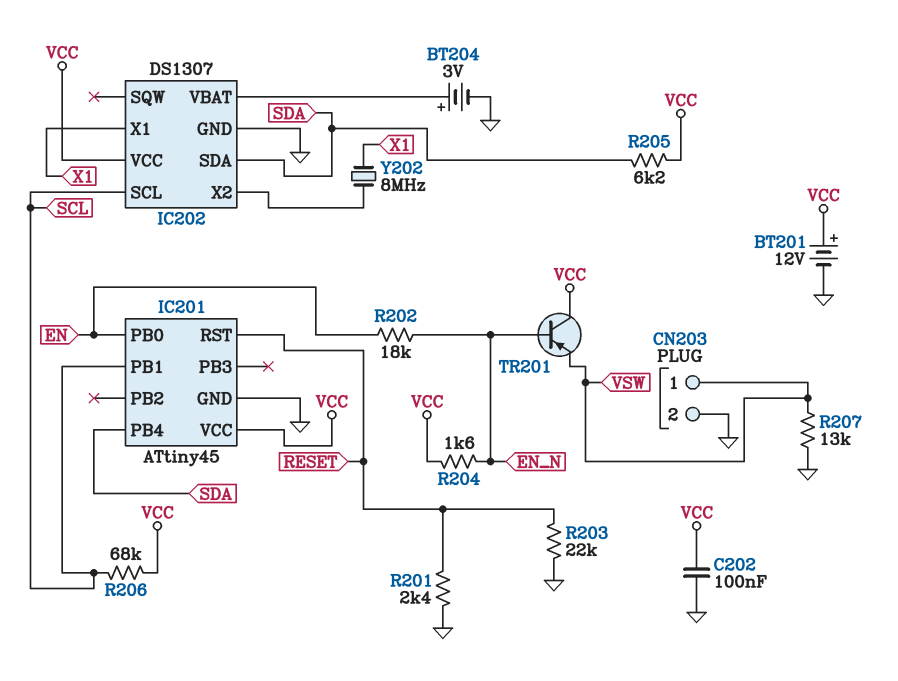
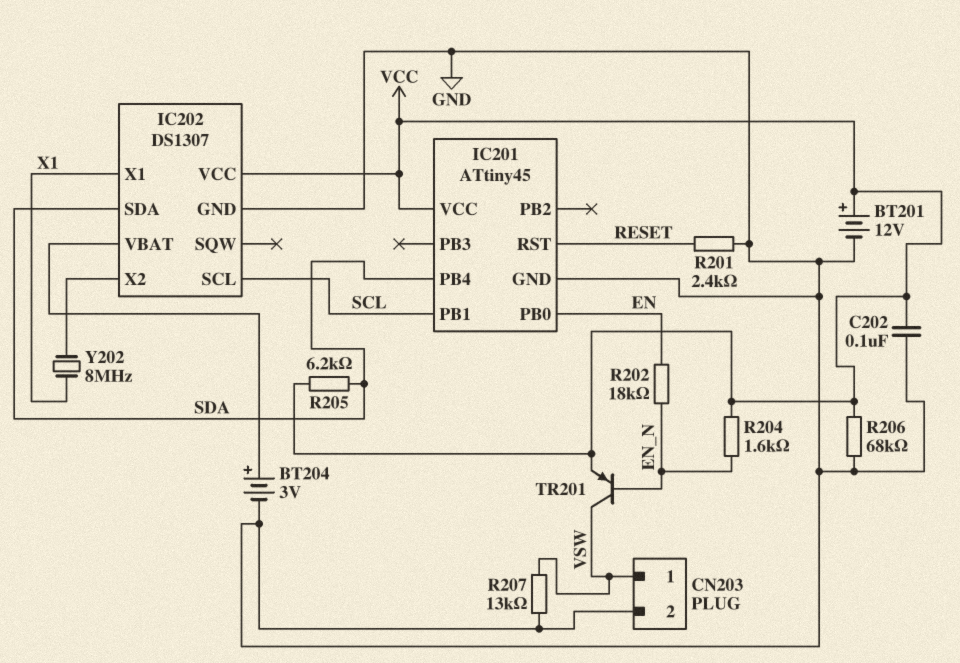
R203: 22k (GND, RESET) -> none
R206: 68k (SCL, VCC) -> 68k (GND, VCC)
TR201: PNP (B EN_N, C VCC, E VSW) -> PNP (B EN_N, C VSW, E VCC)

